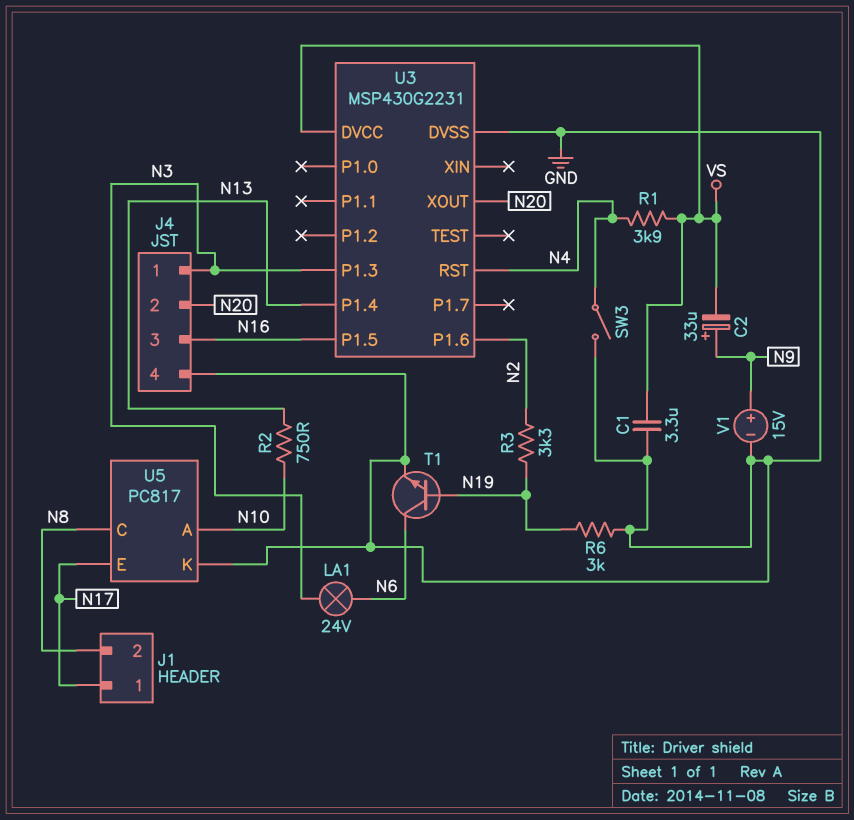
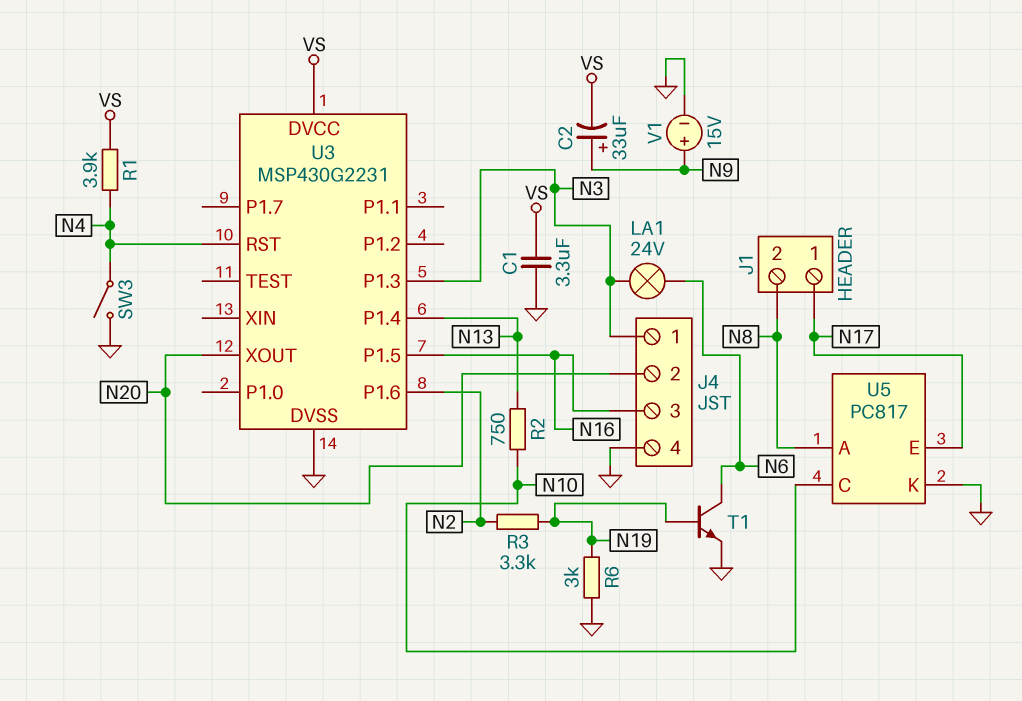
U5 pin A: N10 -> N8
U5 pin C: N8 -> N10

